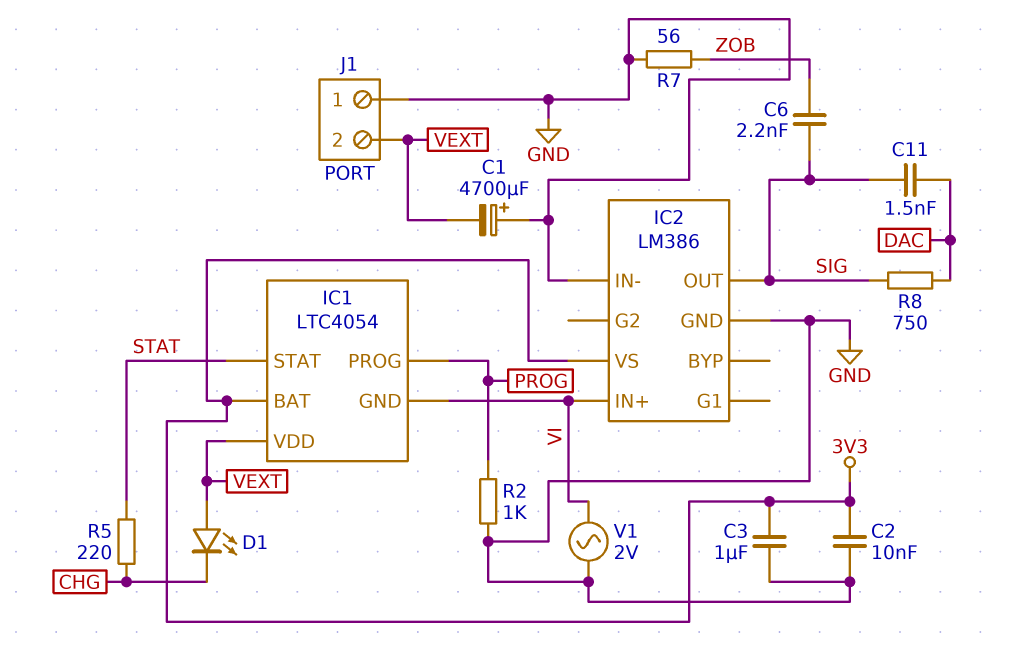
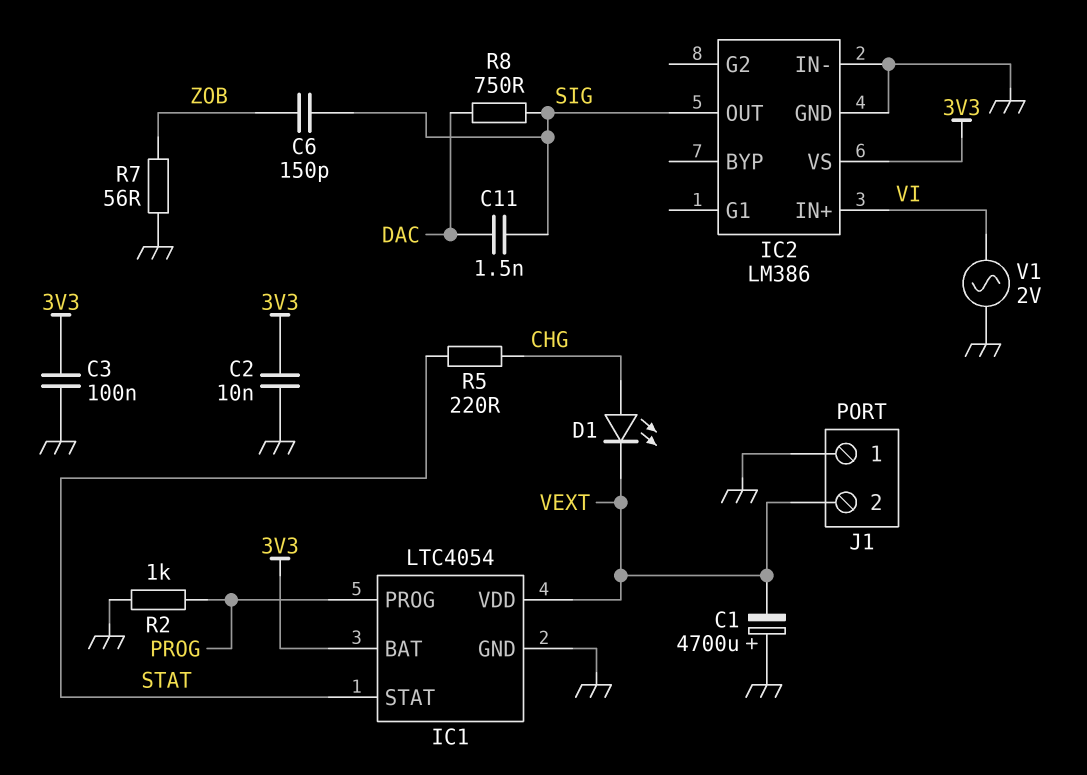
C3: 1uF (3V3, GND) -> 100nF (3V3, GND)
C6: 2.2nF (SIG, ZOB) -> 150pF (SIG, ZOB)
D1: LED (A VEXT, K CHG) -> LED (A CHG, K VEXT)
IC1 pin GND: VI -> GND

